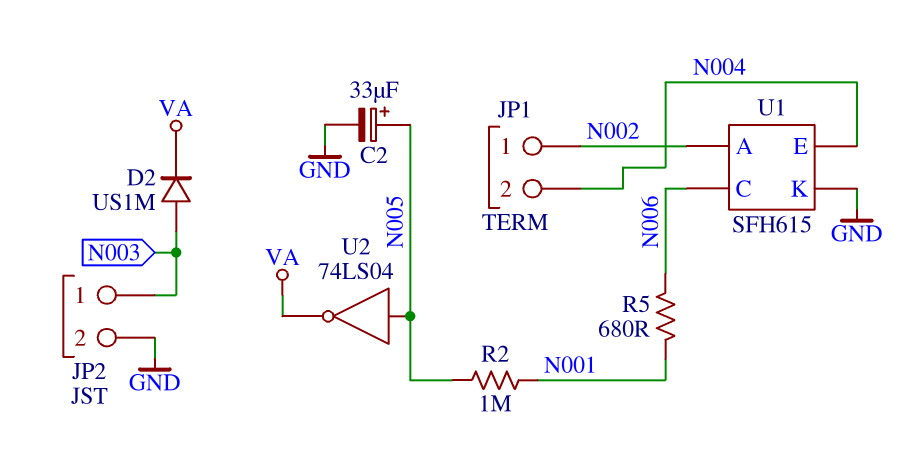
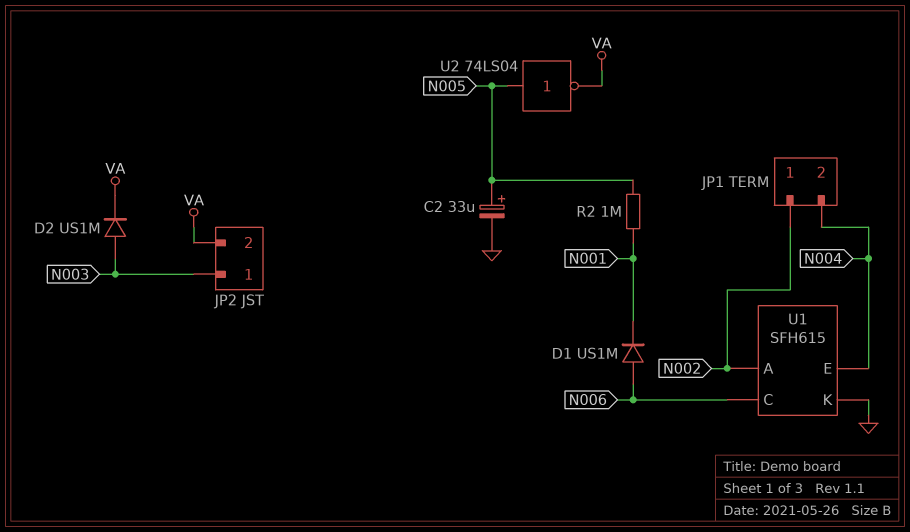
D1: none -> diode US1M (A N006, K N001)
JP2 pin 2: GND -> VA
R5: 680 (N001, N006) -> none

